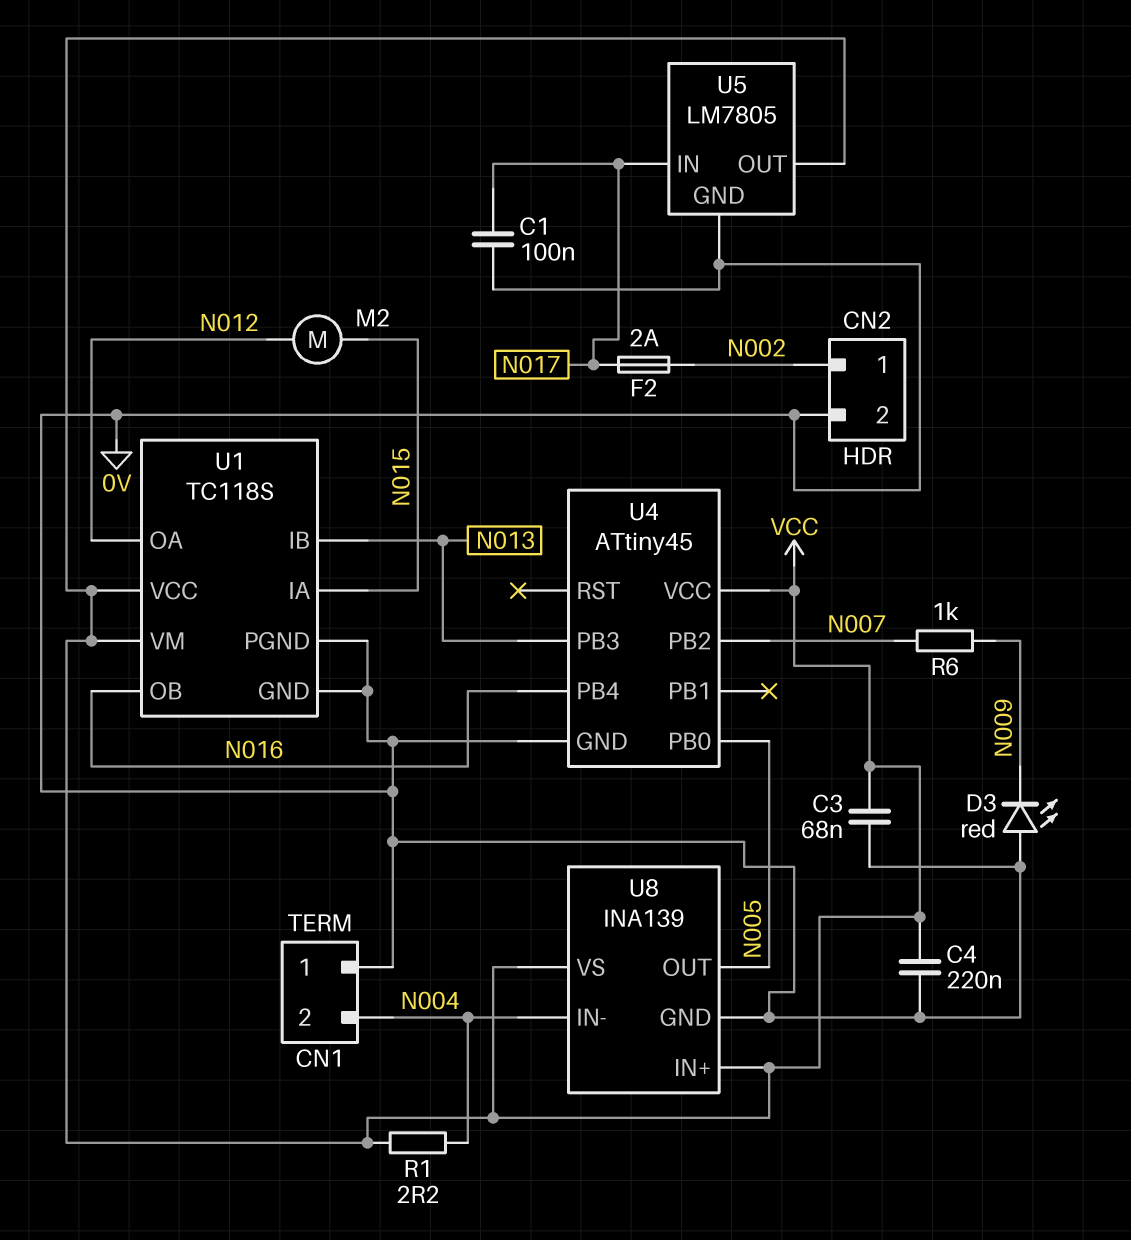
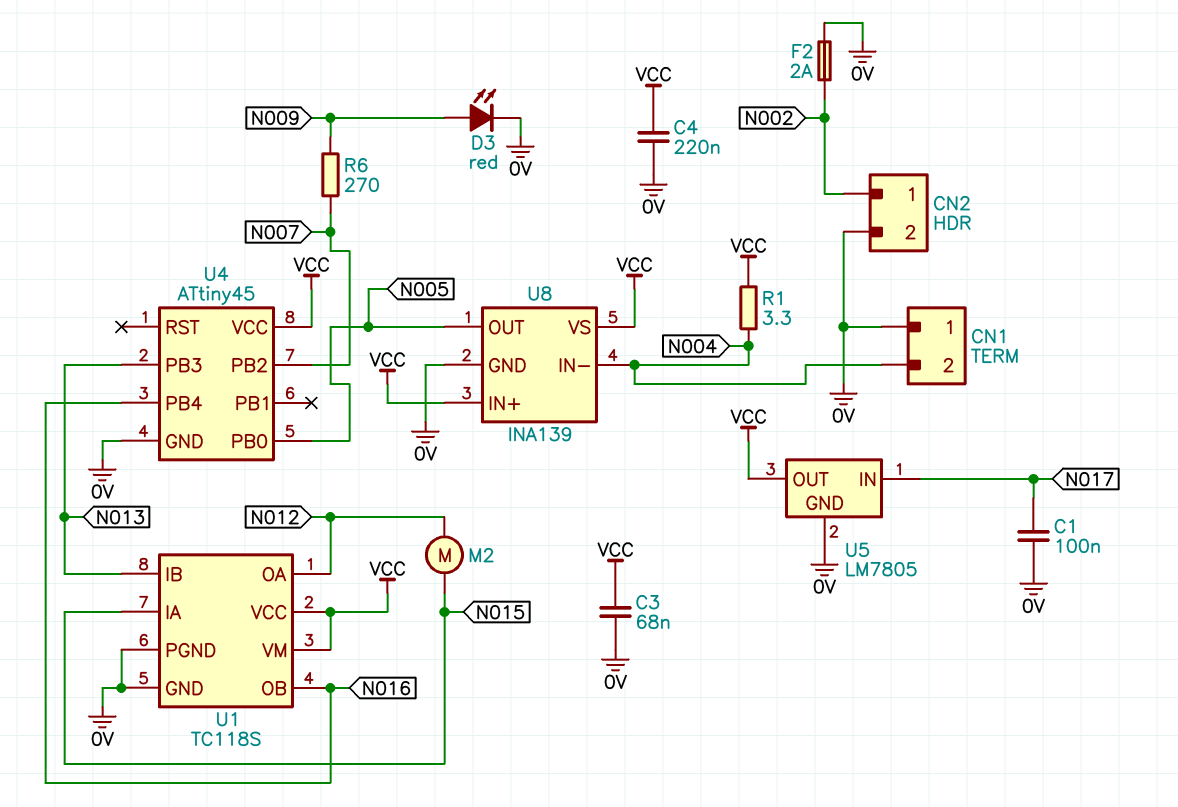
D3: LED red (A 0V, K N009) -> LED red (A N009, K 0V)
F2: 2A (N002, N017) -> 2A (0V, N002)
R1: 2.2 (N004, VCC) -> 3.3 (N004, VCC)
R6: 1k (N007, N009) -> 270 (N007, N009)

